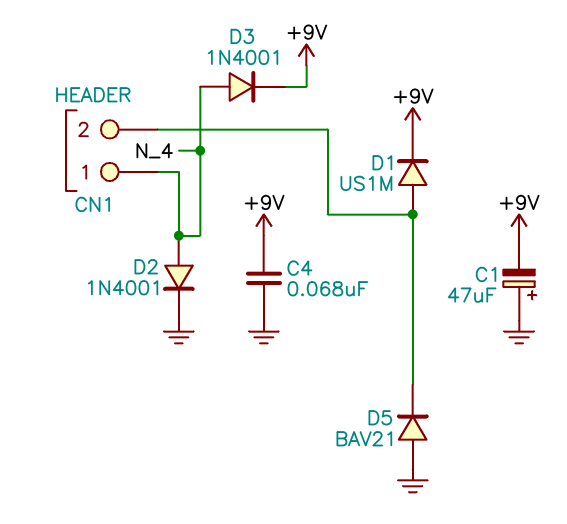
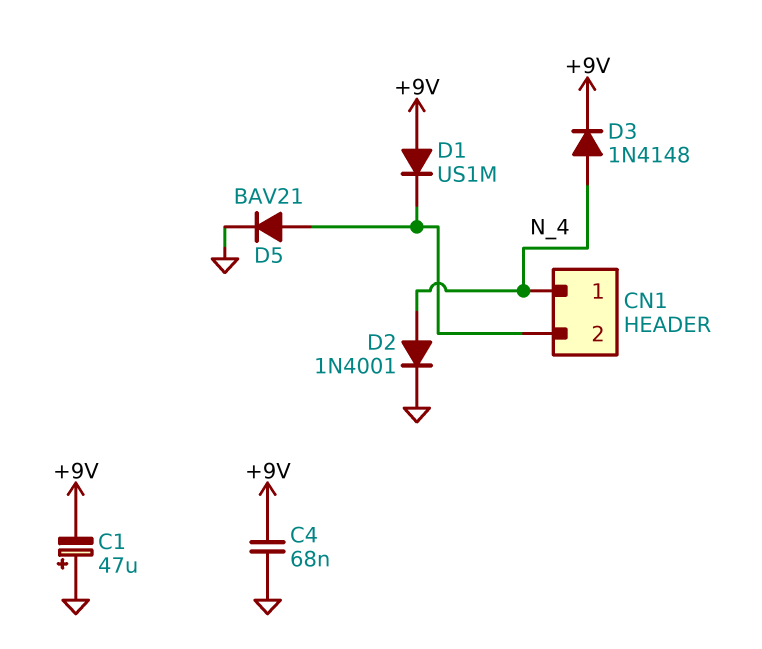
D1: diode US1M (A CN1/2, K +9V) -> diode US1M (A +9V, K CN1/2)
D3: diode 1N4001 (A N_4, K +9V) -> diode 1N4148 (A N_4, K +9V)
D5: diode BAV21 (A GND, K CN1/2) -> diode BAV21 (A CN1/2, K GND)

